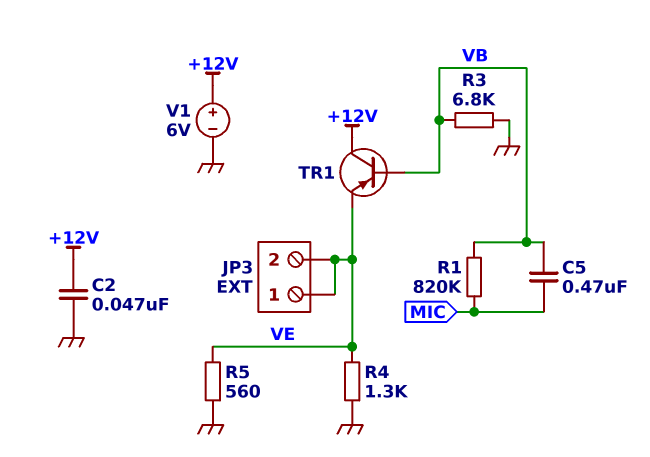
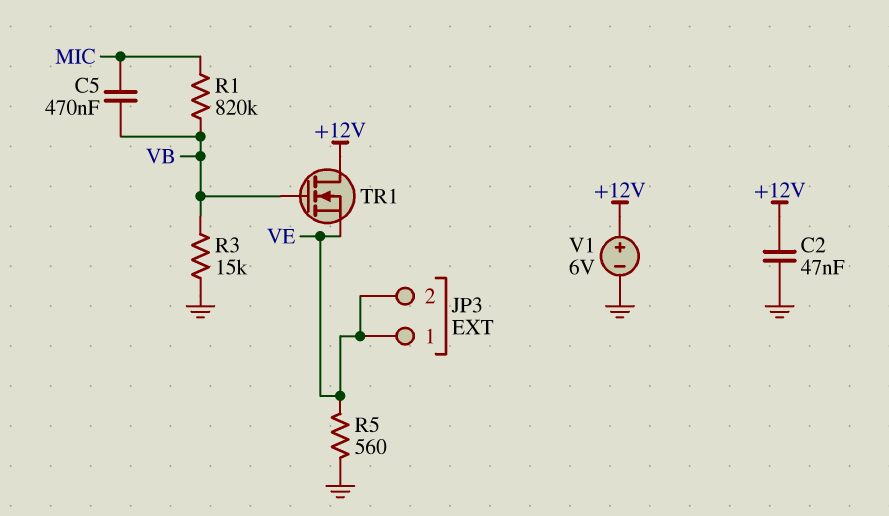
R3: 6.8k (GND, VB) -> 15k (GND, VB)
R4: 1.3k (GND, VE) -> none
TR1: PNP (B VB, C +12V, E VE) -> NMOS (G VB, D +12V, S VE)

